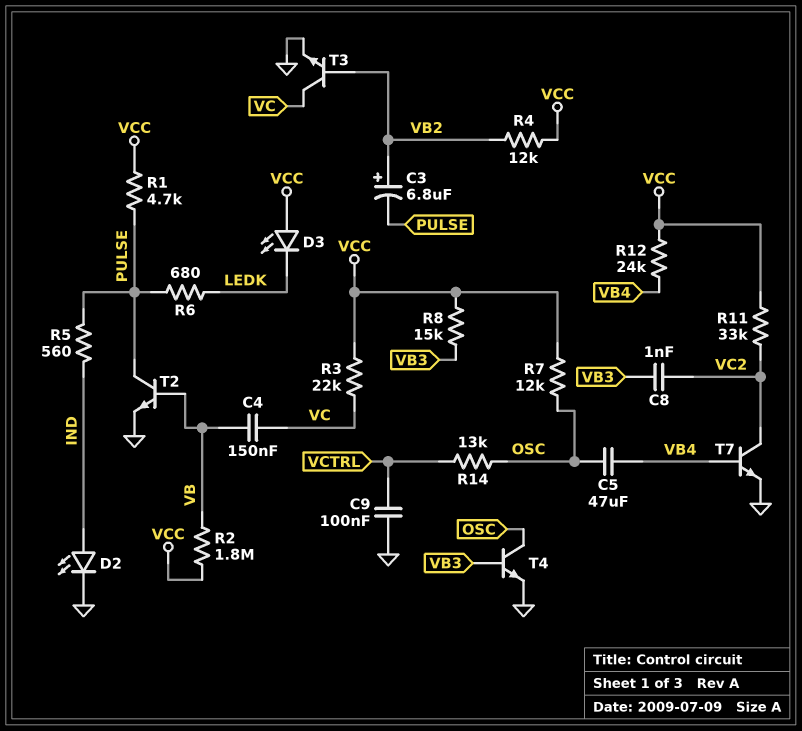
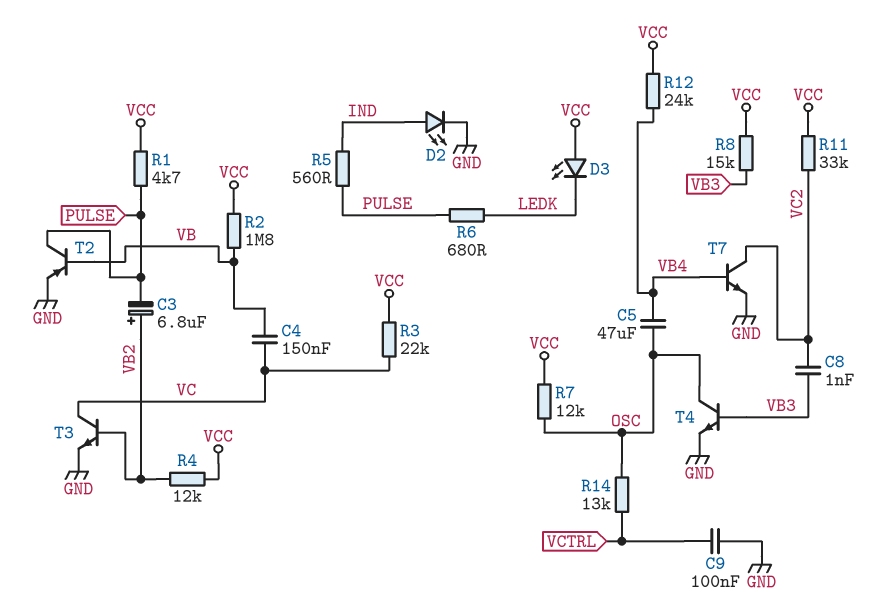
T2: NPN (B VB, C PULSE, E GND) -> PNP (B VB, C PULSE, E GND)

